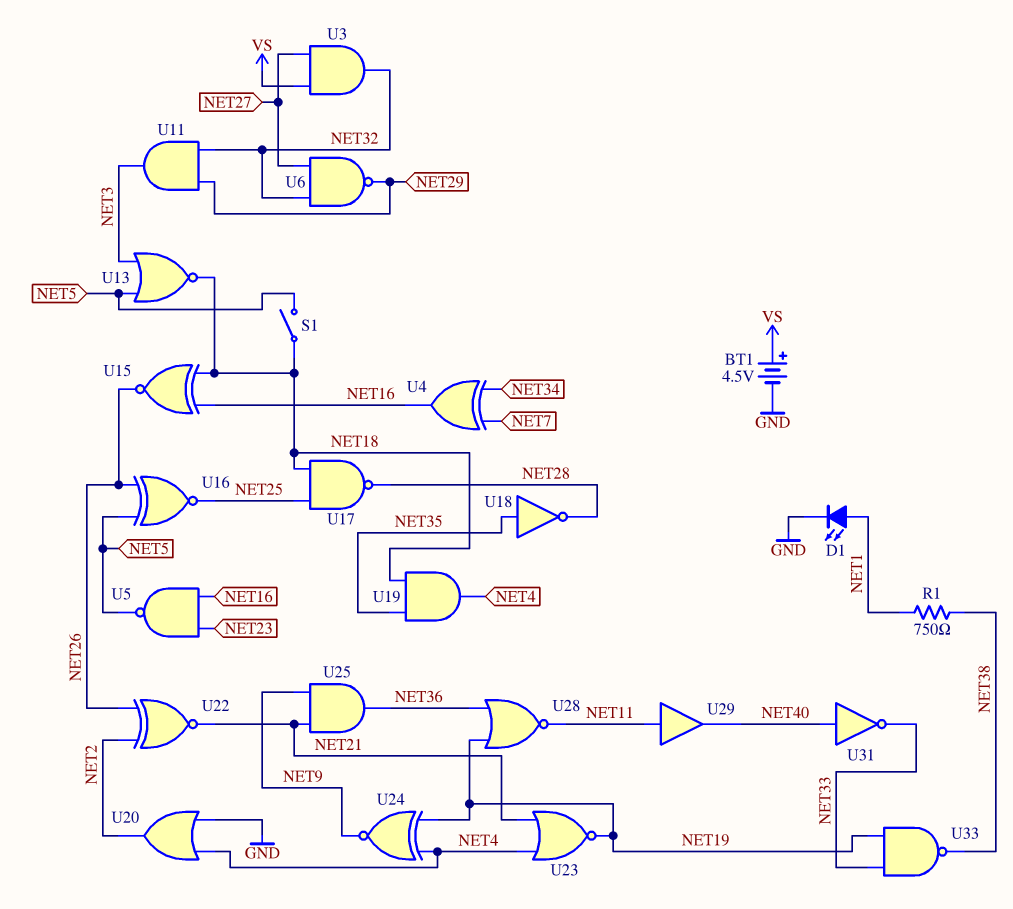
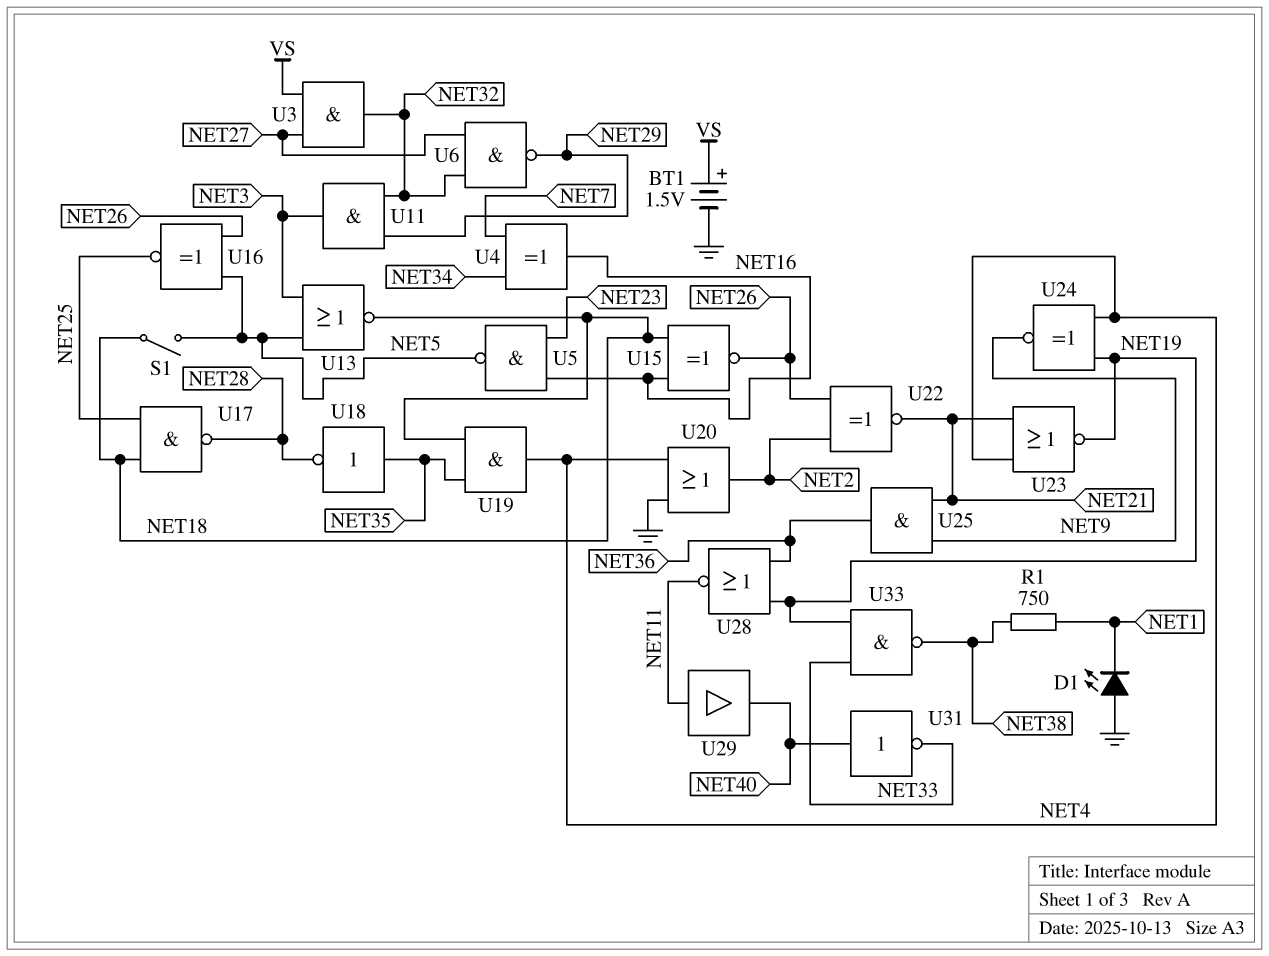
BT1: 4.5V (plus VS, minus GND) -> 1.5V (plus VS, minus GND)
D1: LED (A NET1, K GND) -> LED (A GND, K NET1)

